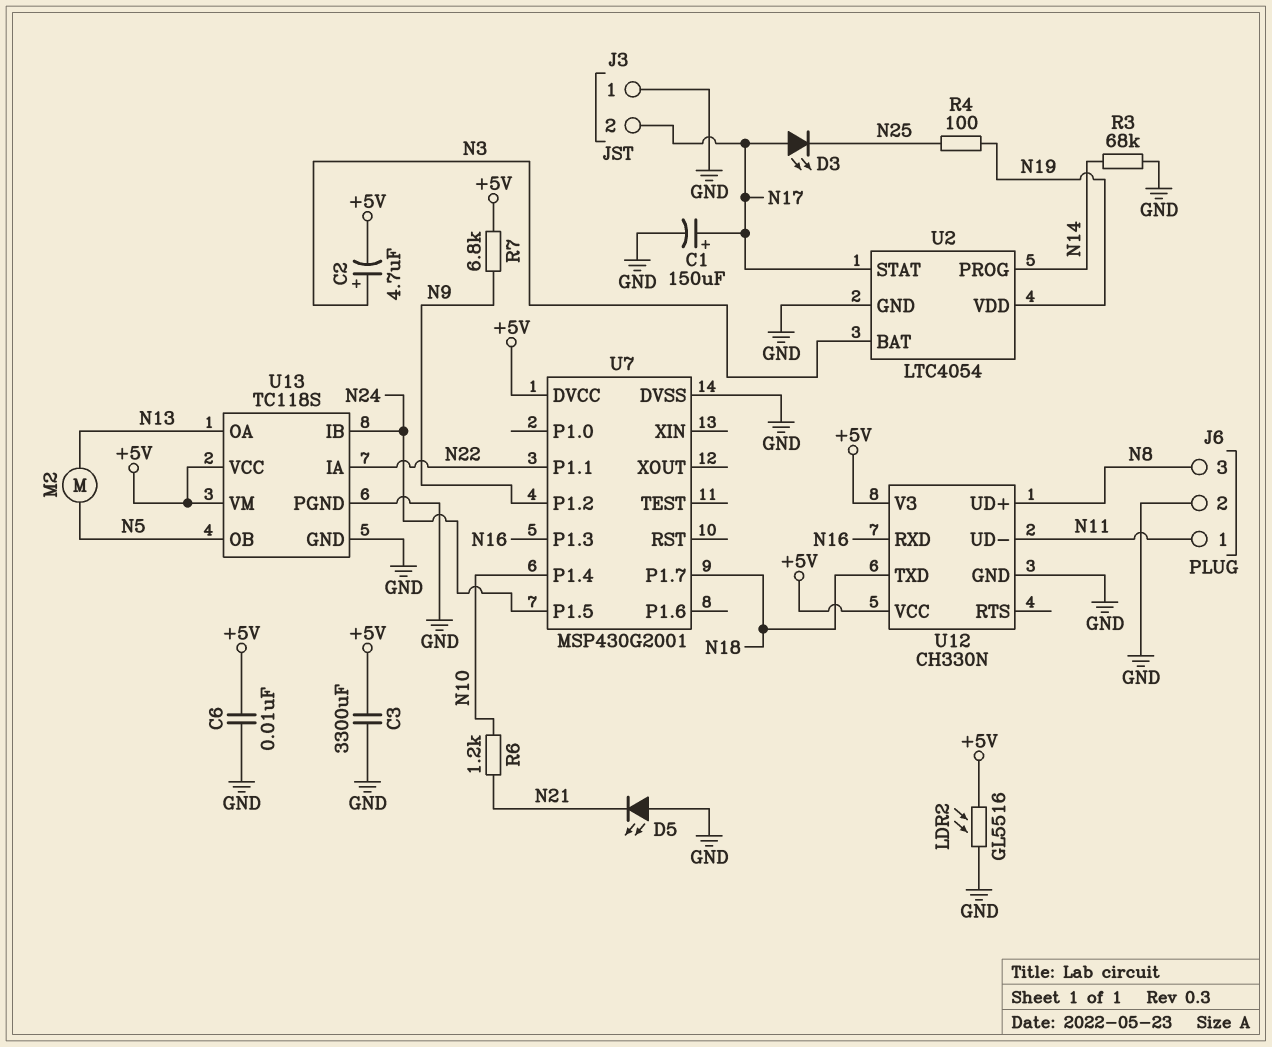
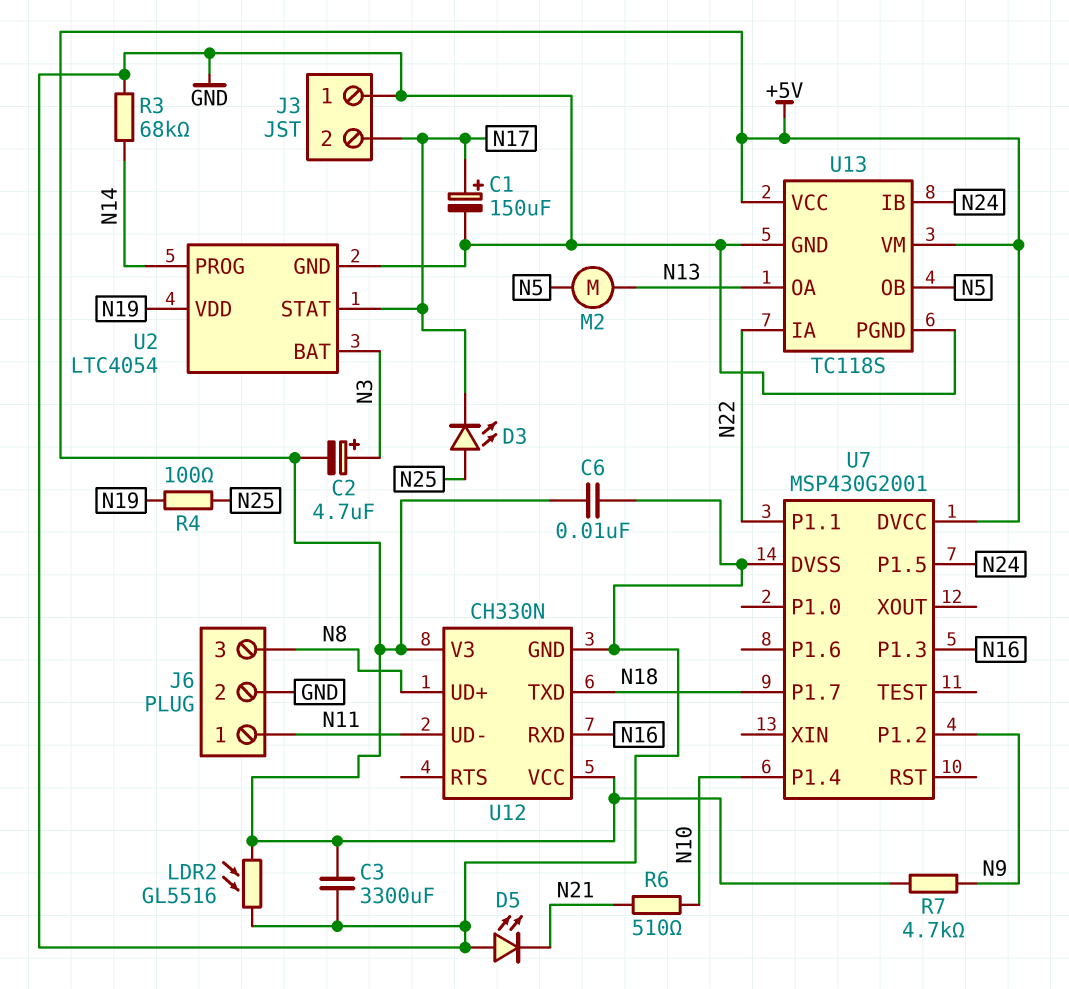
D3: LED (A N17, K N25) -> LED (A N25, K N17)
R6: 1.2k (N10, N21) -> 510 (N10, N21)
R7: 6.8k (+5V, N9) -> 4.7k (+5V, N9)

